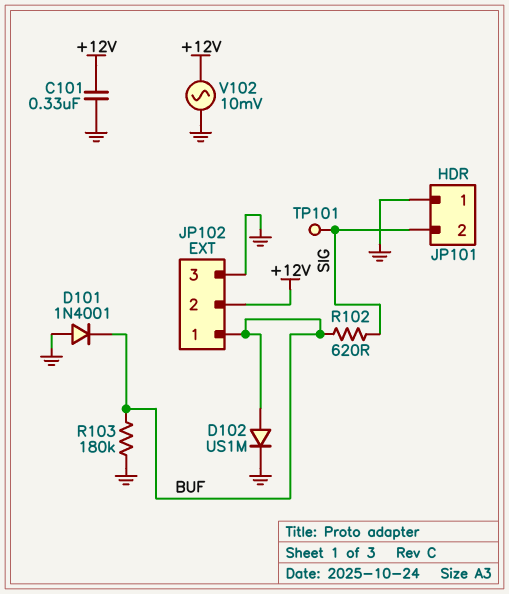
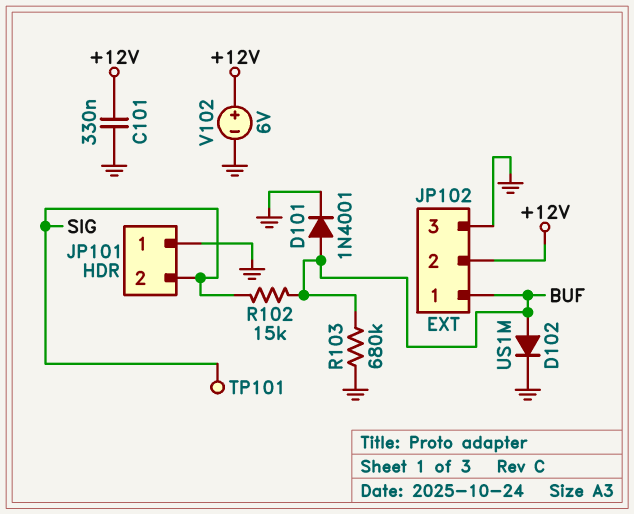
D101: diode 1N4001 (A GND, K BUF) -> diode 1N4001 (A BUF, K GND)
R102: 620 (BUF, SIG) -> 15k (BUF, SIG)
R103: 180k (BUF, GND) -> 680k (BUF, GND)
V102: AC 10mV (+12V, GND) -> 6V (plus +12V, minus GND)

